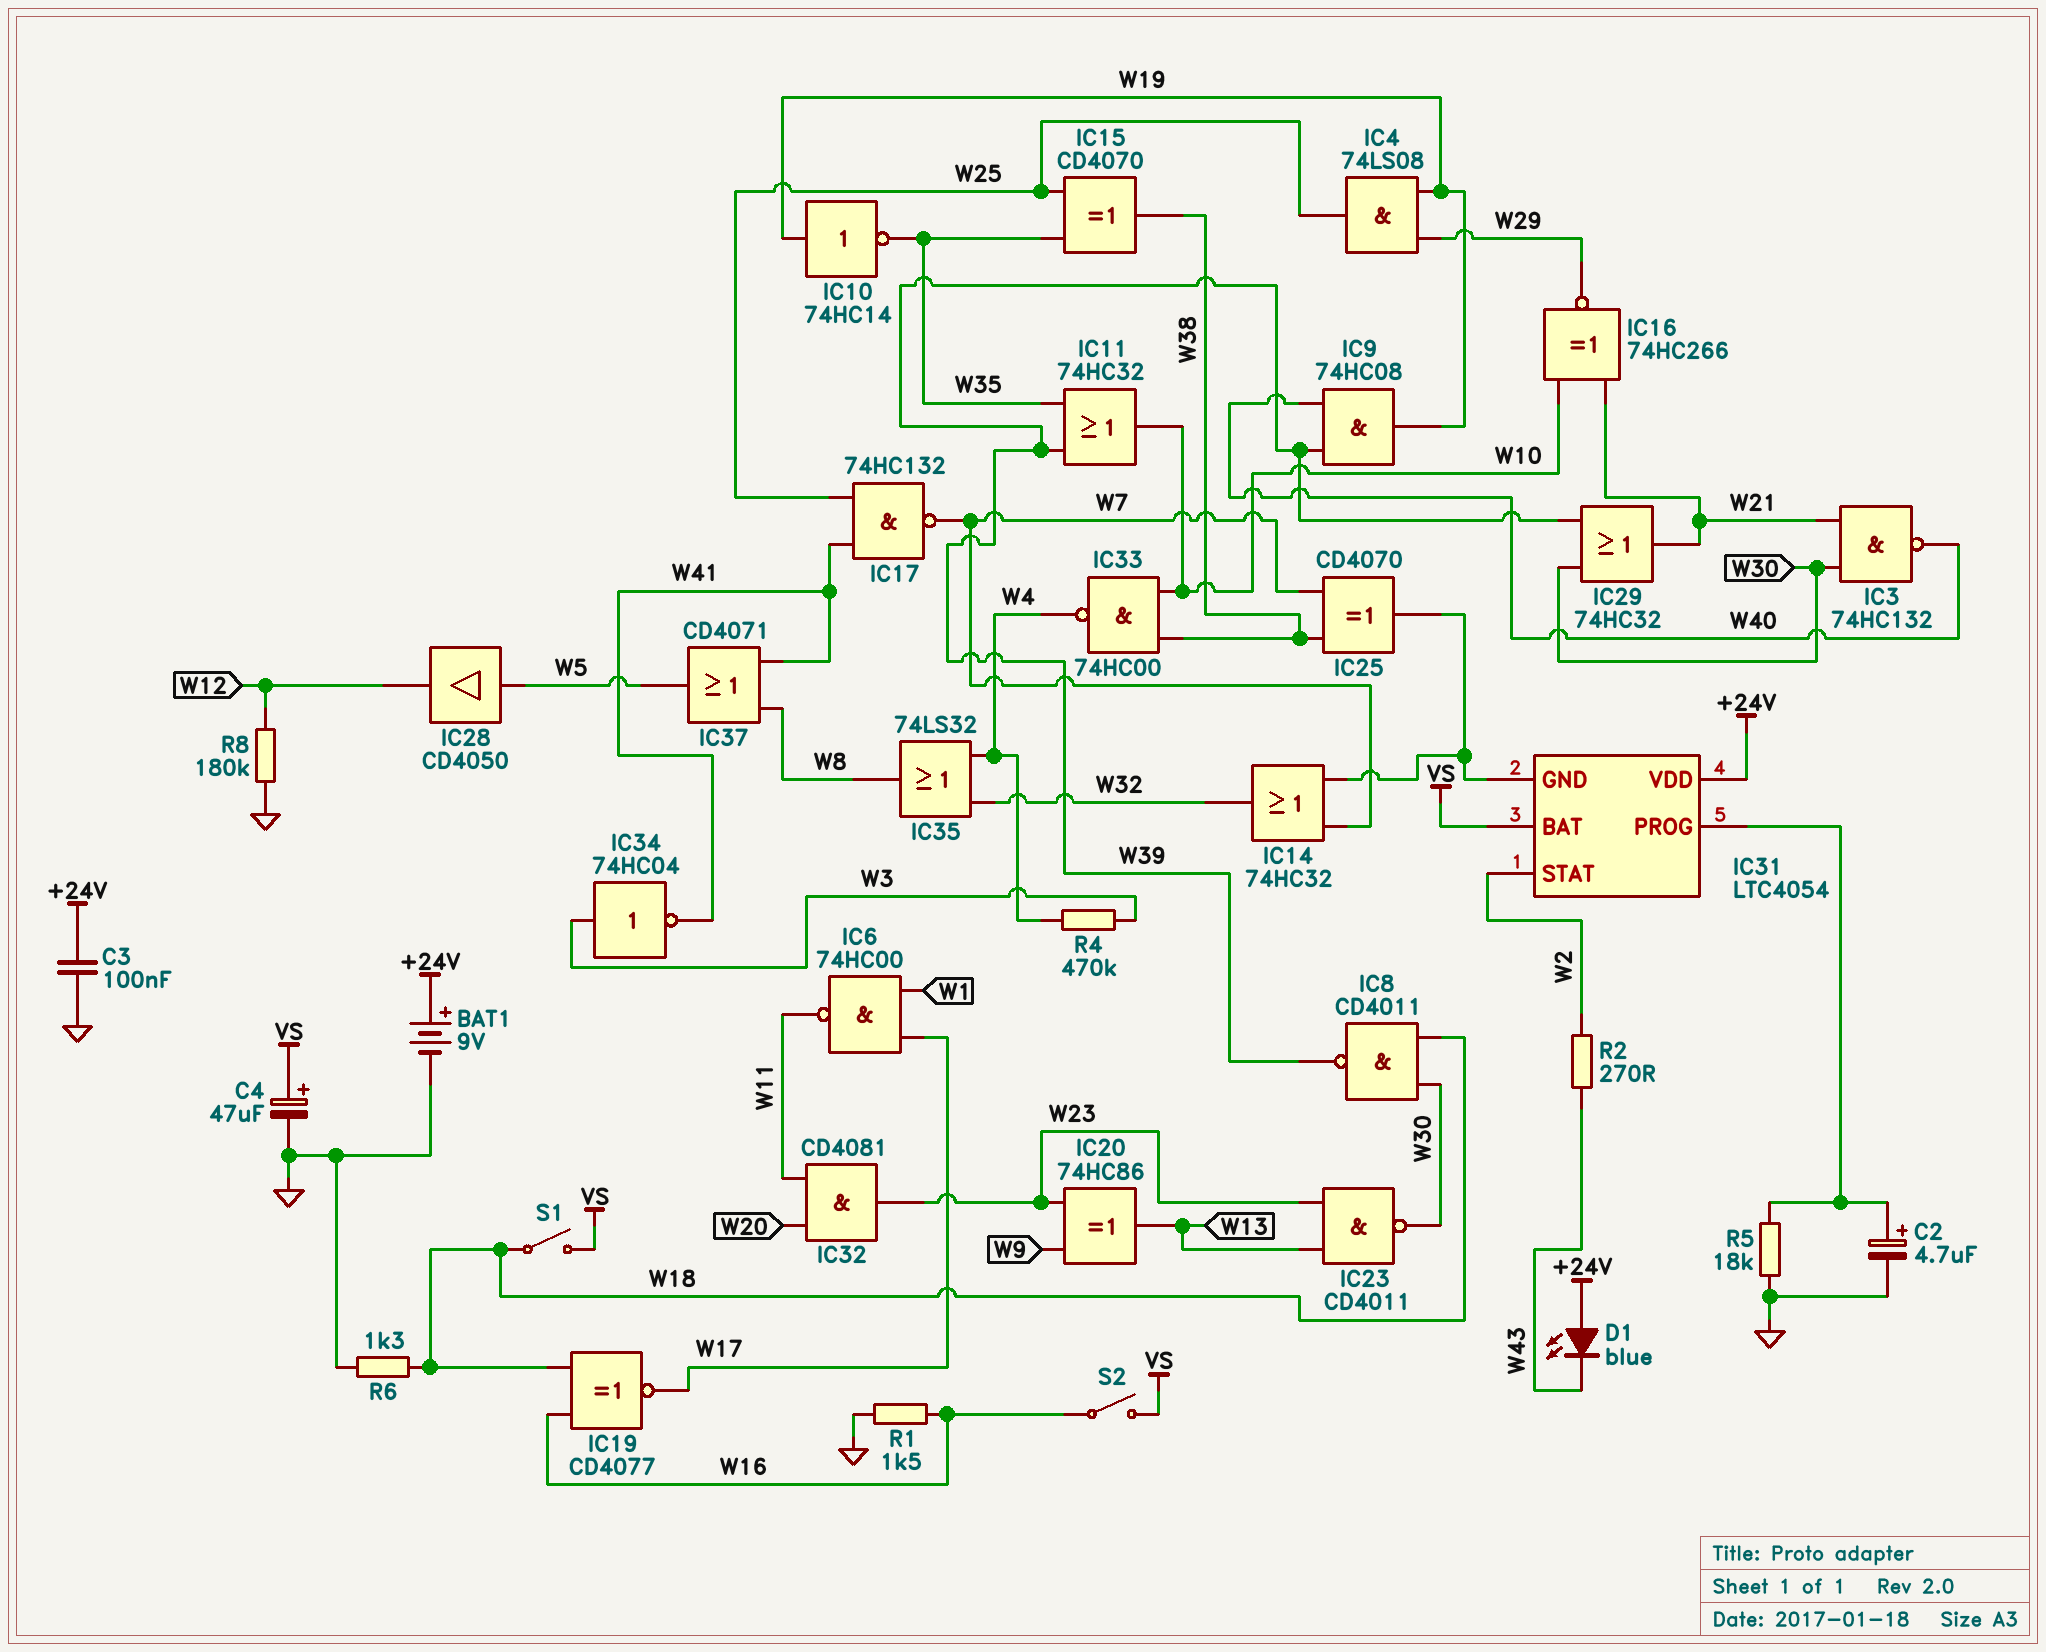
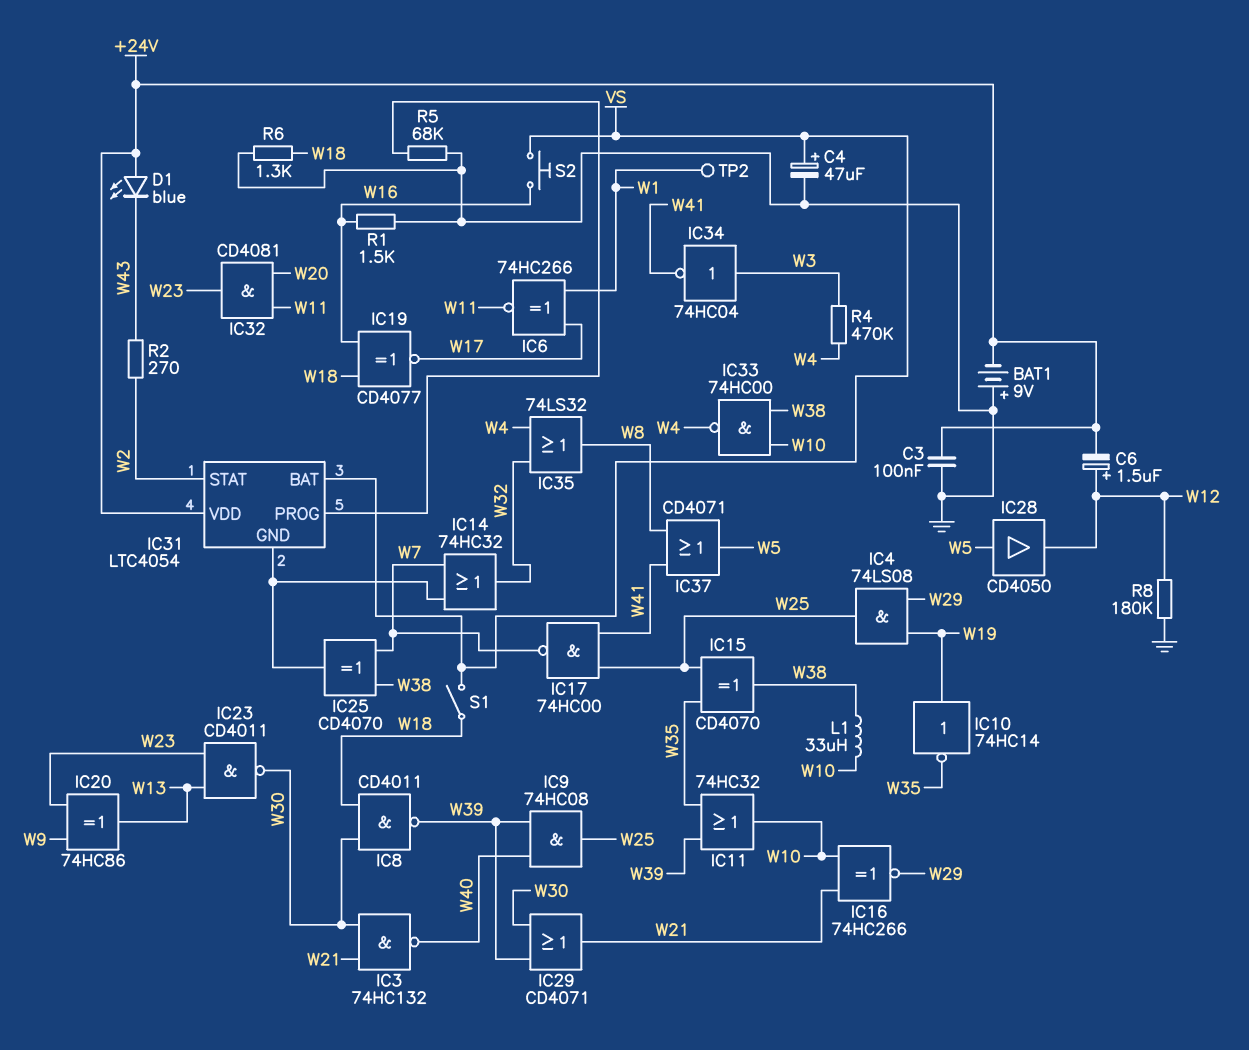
BAT1: 9V (plus +24V, minus GND) -> 9V (plus GND, minus +24V)
C2: 4.7uF (plus IC31/PROG, minus GND) -> none
C6: none -> 1.5uF (plus W12, minus +24V)
IC6: NAND 74HC00 (in W1, in W17, out W11) -> XNOR 74HC266 (in W1, in W17, out W11)
IC9: AND 74HC08 (in W39, in W40, out W19) -> AND 74HC08 (in W39, in W40, out W25)
IC17: NAND 74HC132 (in W25, in W41, out W7) -> NAND 74HC00 (in W25, in W41, out W7)
IC29: OR 74HC32 (in W30, in W39, out W21) -> OR CD4071 (in W30, in W39, out W21)
L1: none -> 33uH (W10, W38)
R5: 18k (GND, IC31/PROG) -> 68k (GND, IC31/PROG)
S2: switch (VS, W16) -> button (VS, W16)
TP2: none -> test point (W1)

